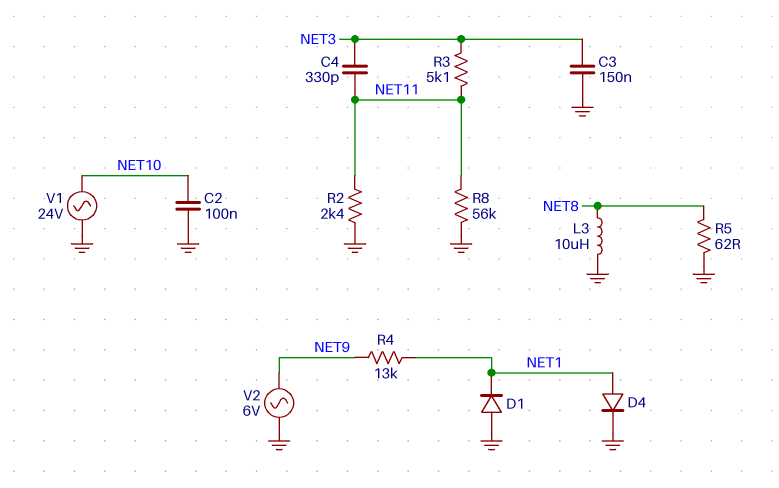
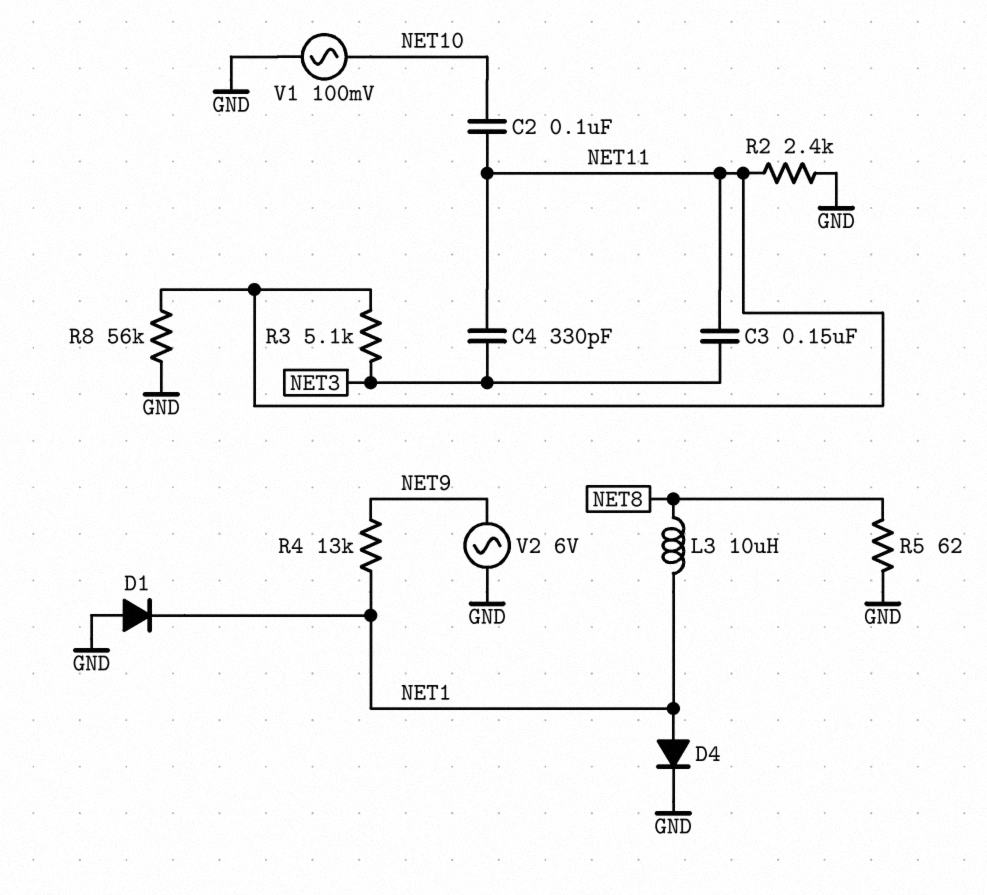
C2: 100nF (GND, NET10) -> 100nF (NET10, NET11)
C3: 150nF (GND, NET3) -> 150nF (NET3, NET11)
L3: 10uH (GND, NET8) -> 10uH (NET1, NET8)
V1: AC 24V (GND, NET10) -> AC 100mV (GND, NET10)

